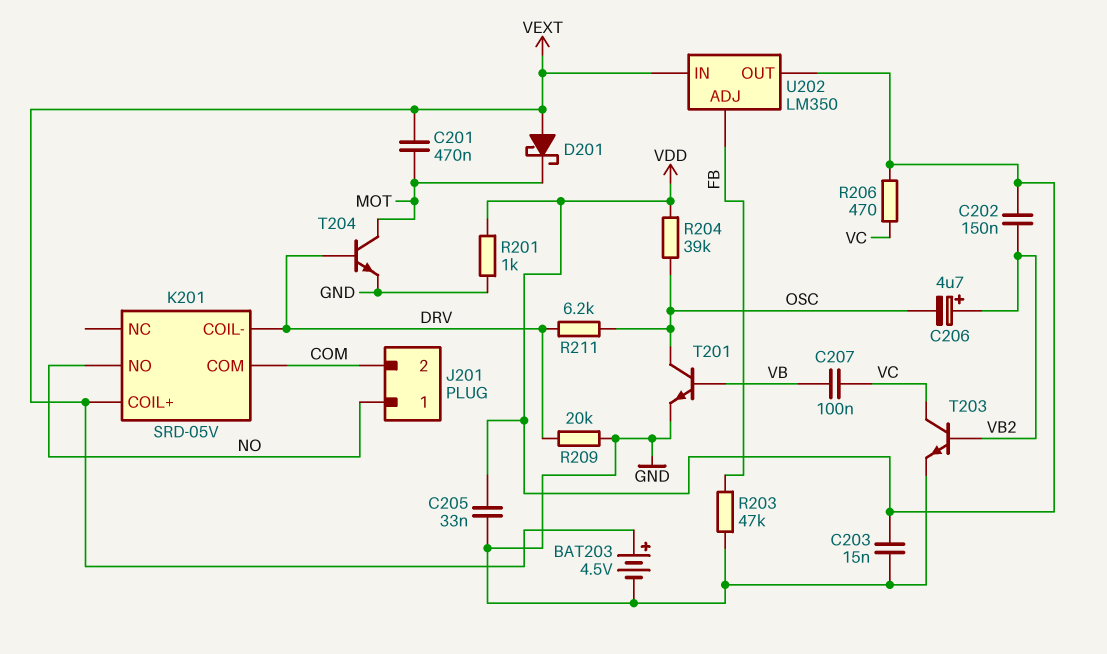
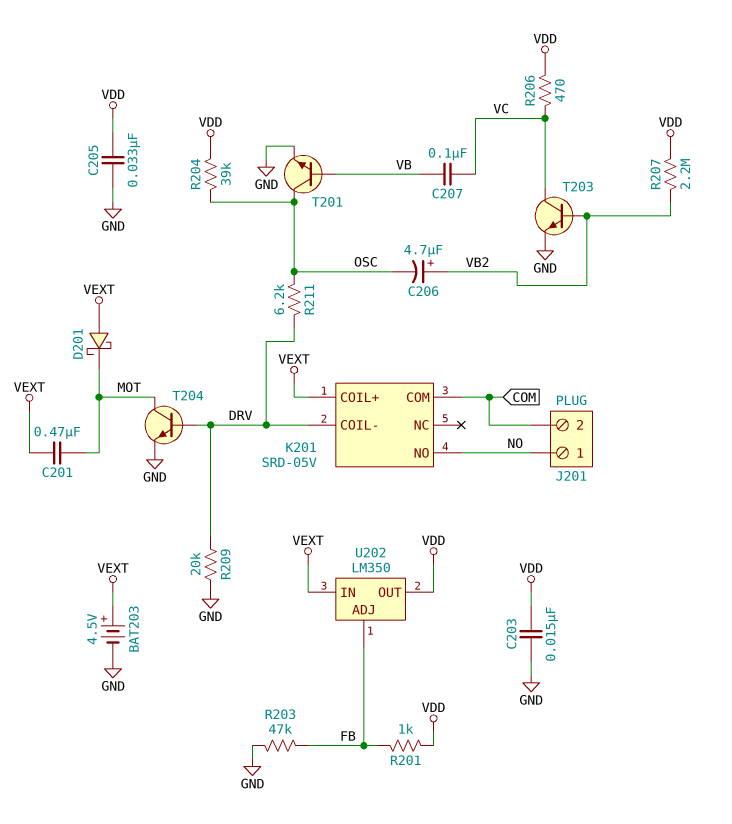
C202: 150nF (VB2, VDD) -> none
R201: 1k (GND, VDD) -> 1k (FB, VDD)
R207: none -> 2.2M (VB2, VDD)

